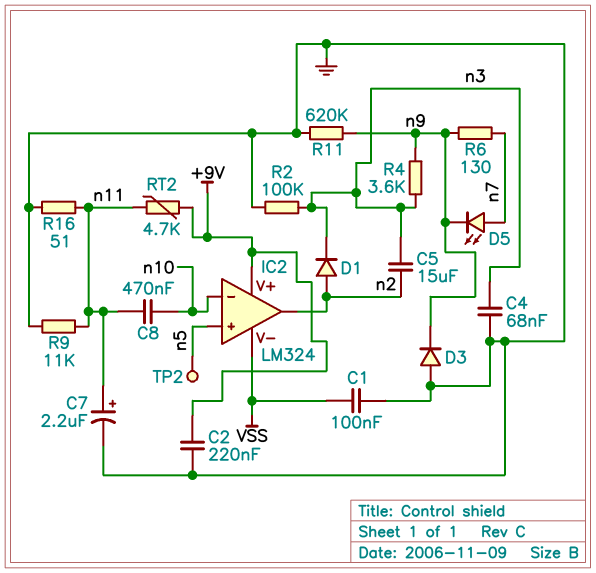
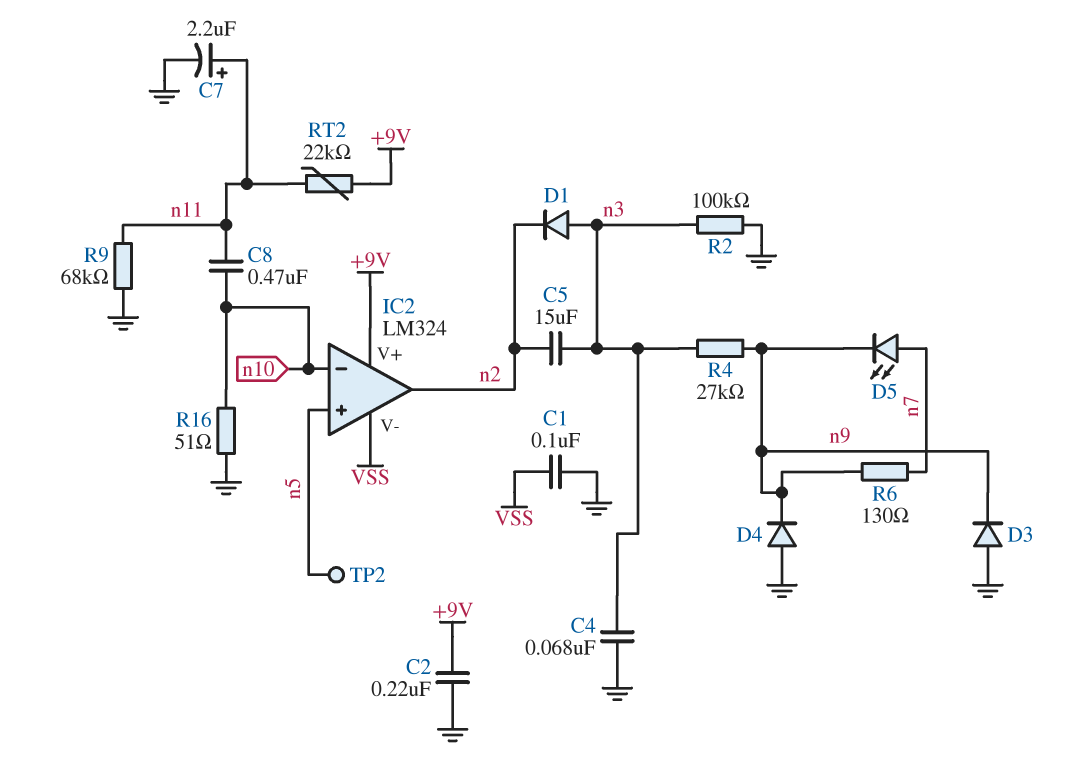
D1: diode (A n2, K n3) -> diode (A n3, K n2)
D4: none -> diode (A GND, K n9)
R4: 3.6k (n3, n9) -> 27k (n3, n9)
R9: 11k (GND, n11) -> 68k (GND, n11)
R11: 620k (GND, n9) -> none
R16: 51 (GND, n11) -> 51 (GND, n10)
RT2: 4.7k (+9V, n11) -> 22k (+9V, n11)

